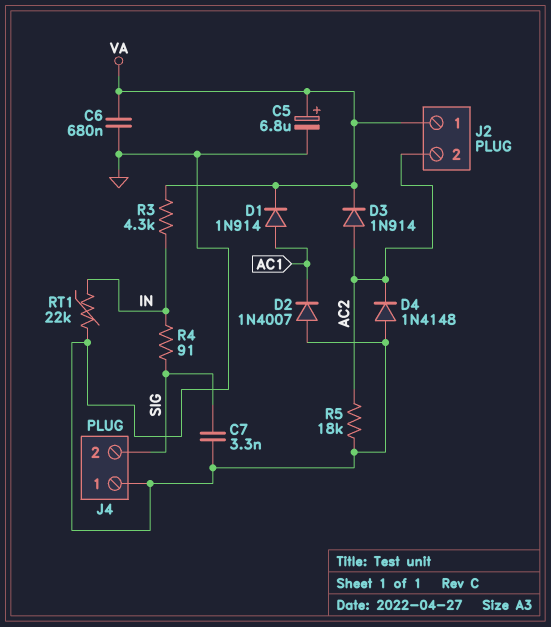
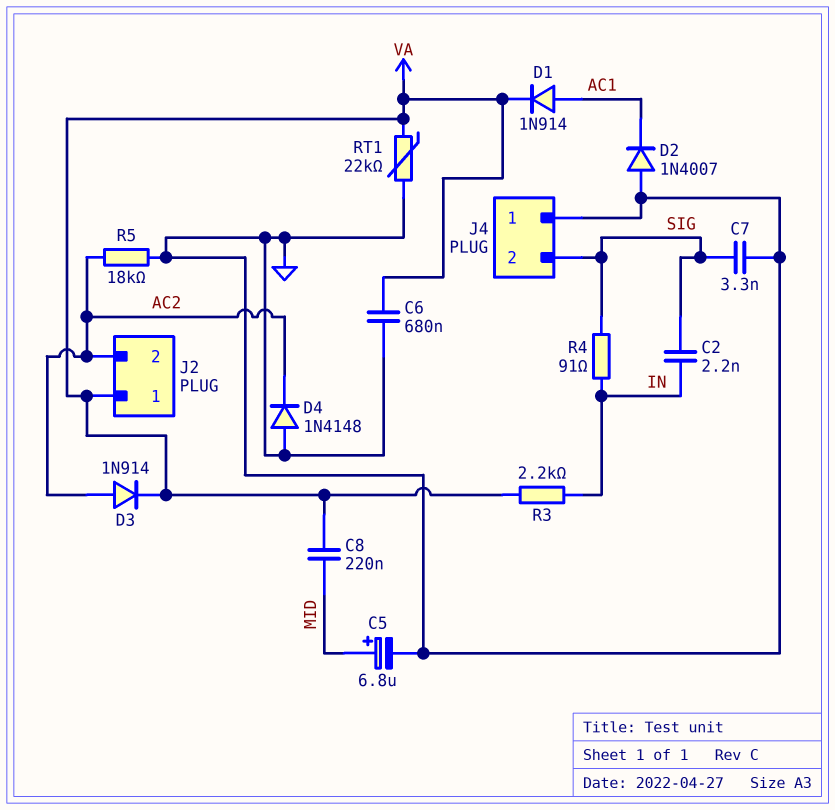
C2: none -> 2.2nF (IN, SIG)
C5: 6.8uF (plus VA, minus GND) -> 6.8uF (plus MID, minus GND)
C8: none -> 220nF (MID, VA)
R3: 4.3k (IN, VA) -> 2.2k (IN, VA)
RT1: 22k (GND, IN) -> 22k (GND, VA)

